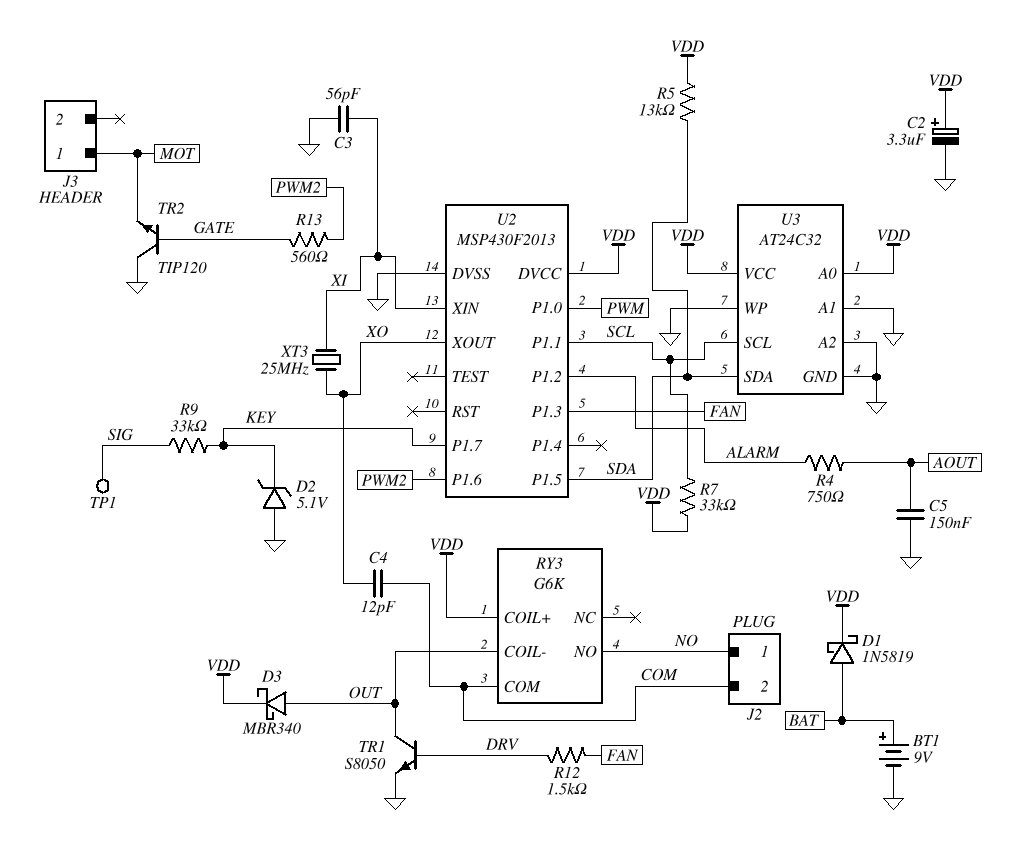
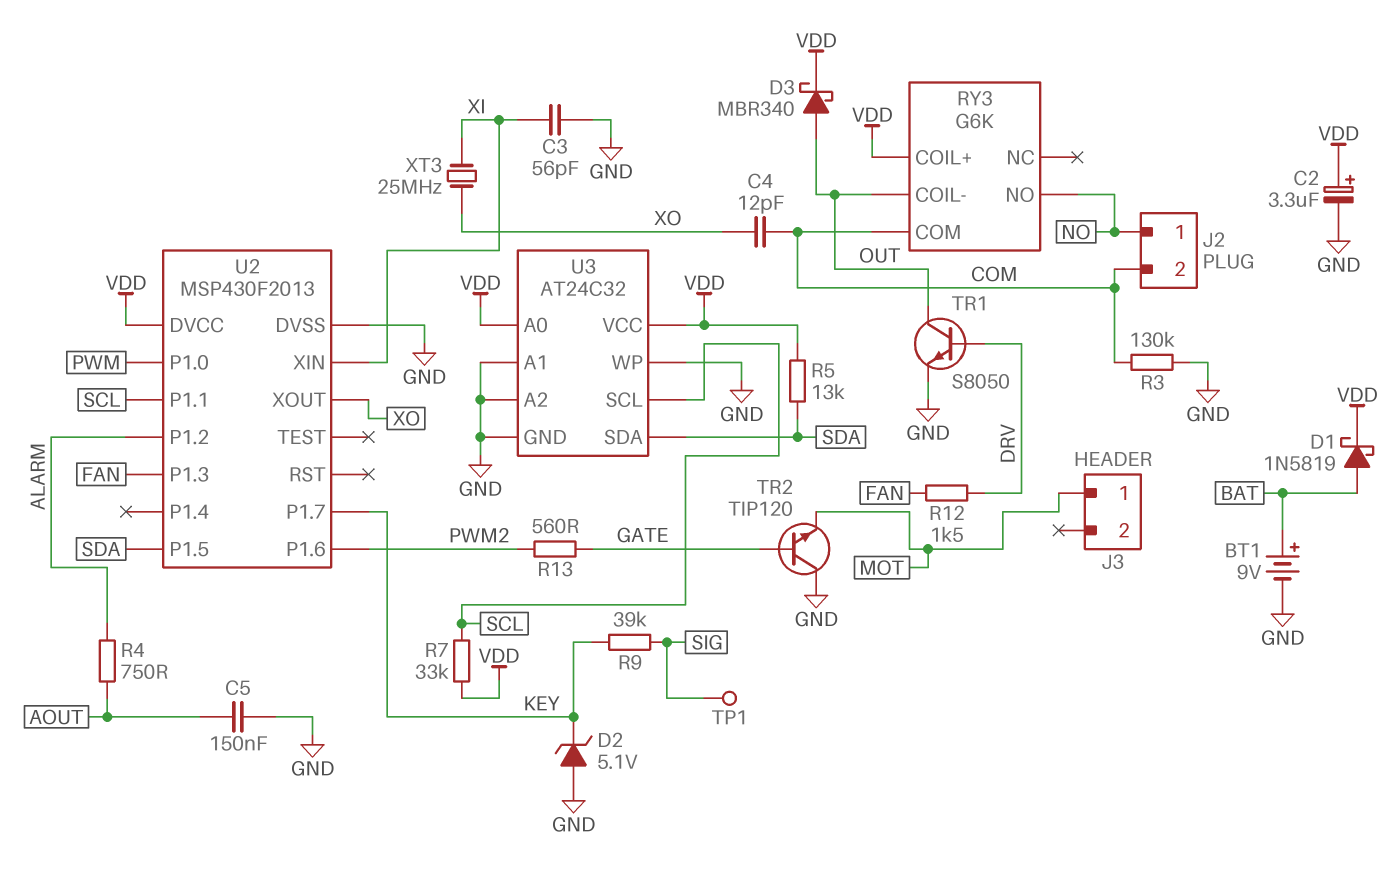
R3: none -> 130k (COM, GND)
R9: 33k (KEY, SIG) -> 39k (KEY, SIG)

